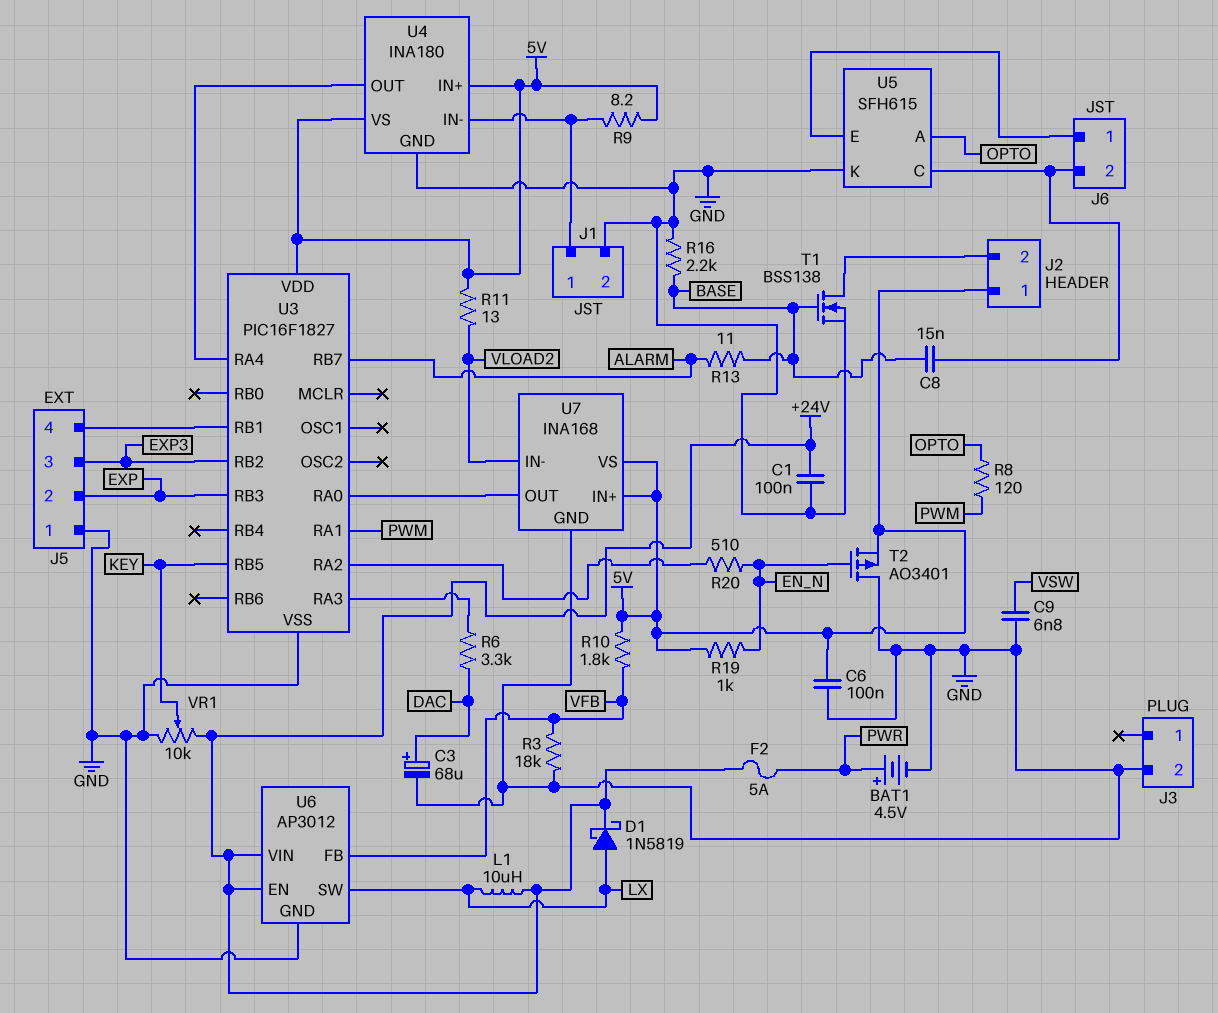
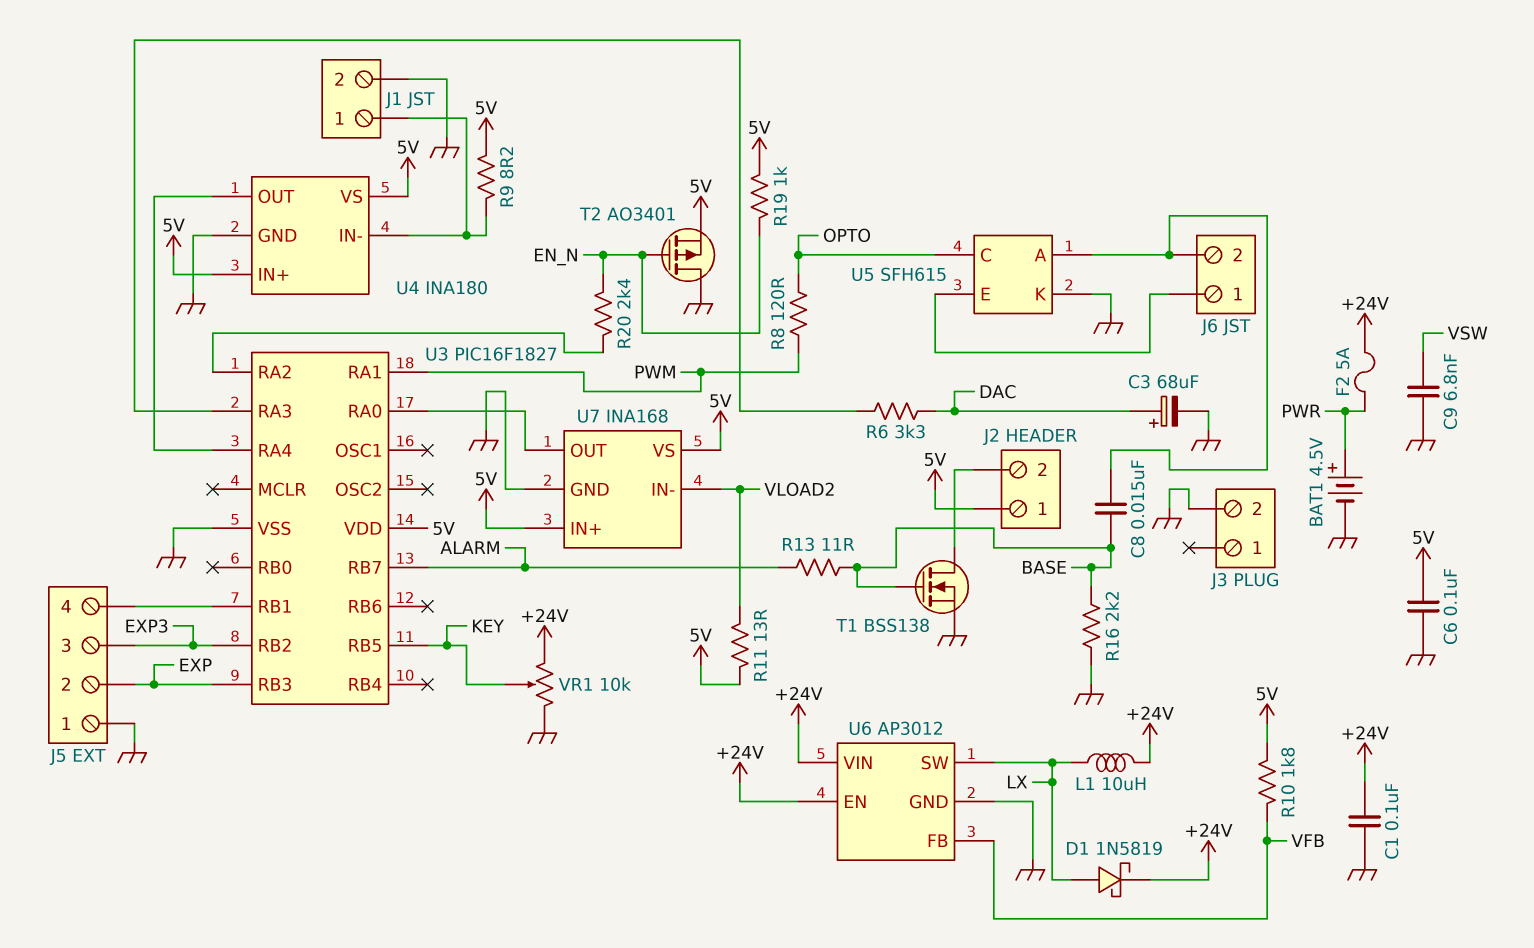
R3: 18k (GND, VFB) -> none
R20: 510 (EN_N, U3/RA2) -> 2.4k (EN_N, U3/RA2)
U5 pin A: OPTO -> J6/2
U5 pin C: J6/2 -> OPTO

